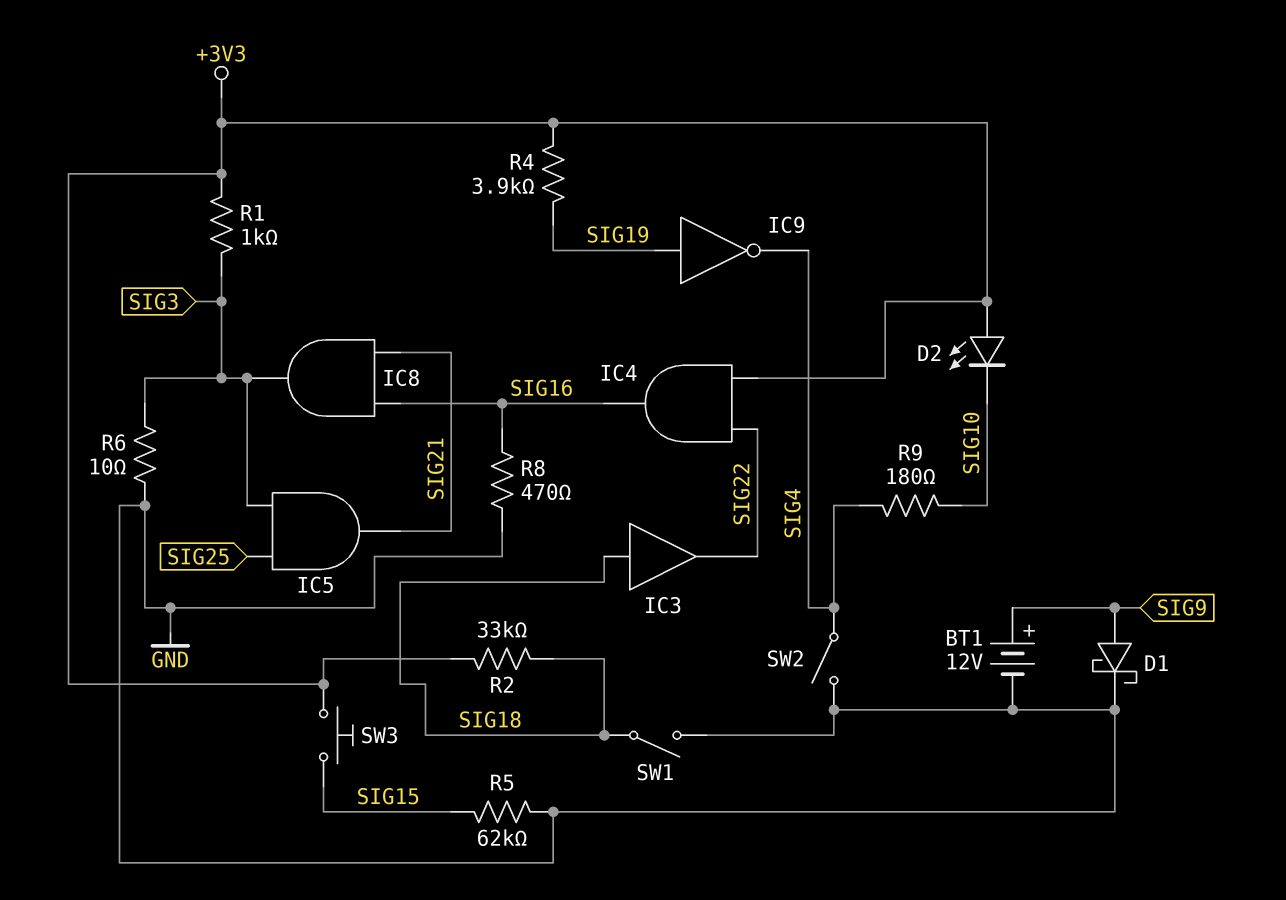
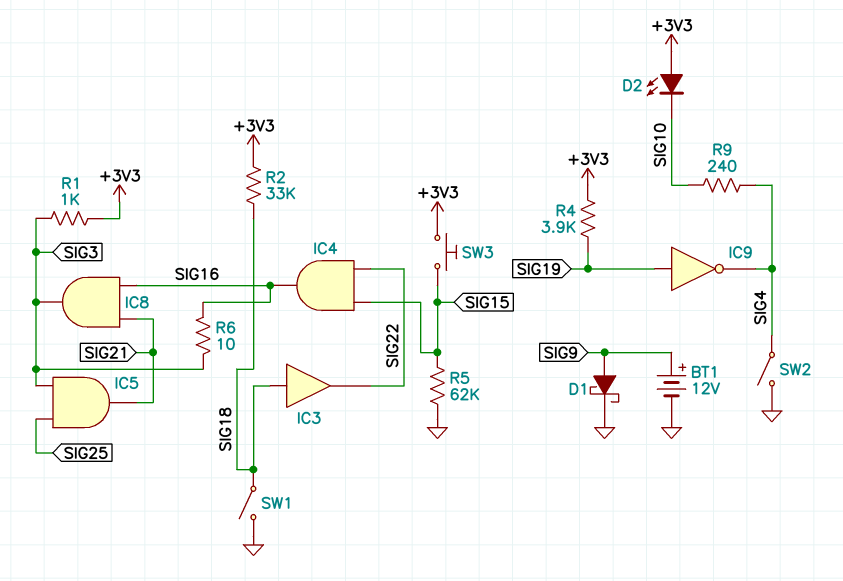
IC4: AND (in +3V3, in SIG22, out SIG16) -> AND (in SIG15, in SIG22, out SIG16)
R6: 10 (GND, SIG3) -> 10 (SIG3, SIG16)
R8: 470 (GND, SIG16) -> none
R9: 180 (SIG4, SIG10) -> 240 (SIG4, SIG10)

